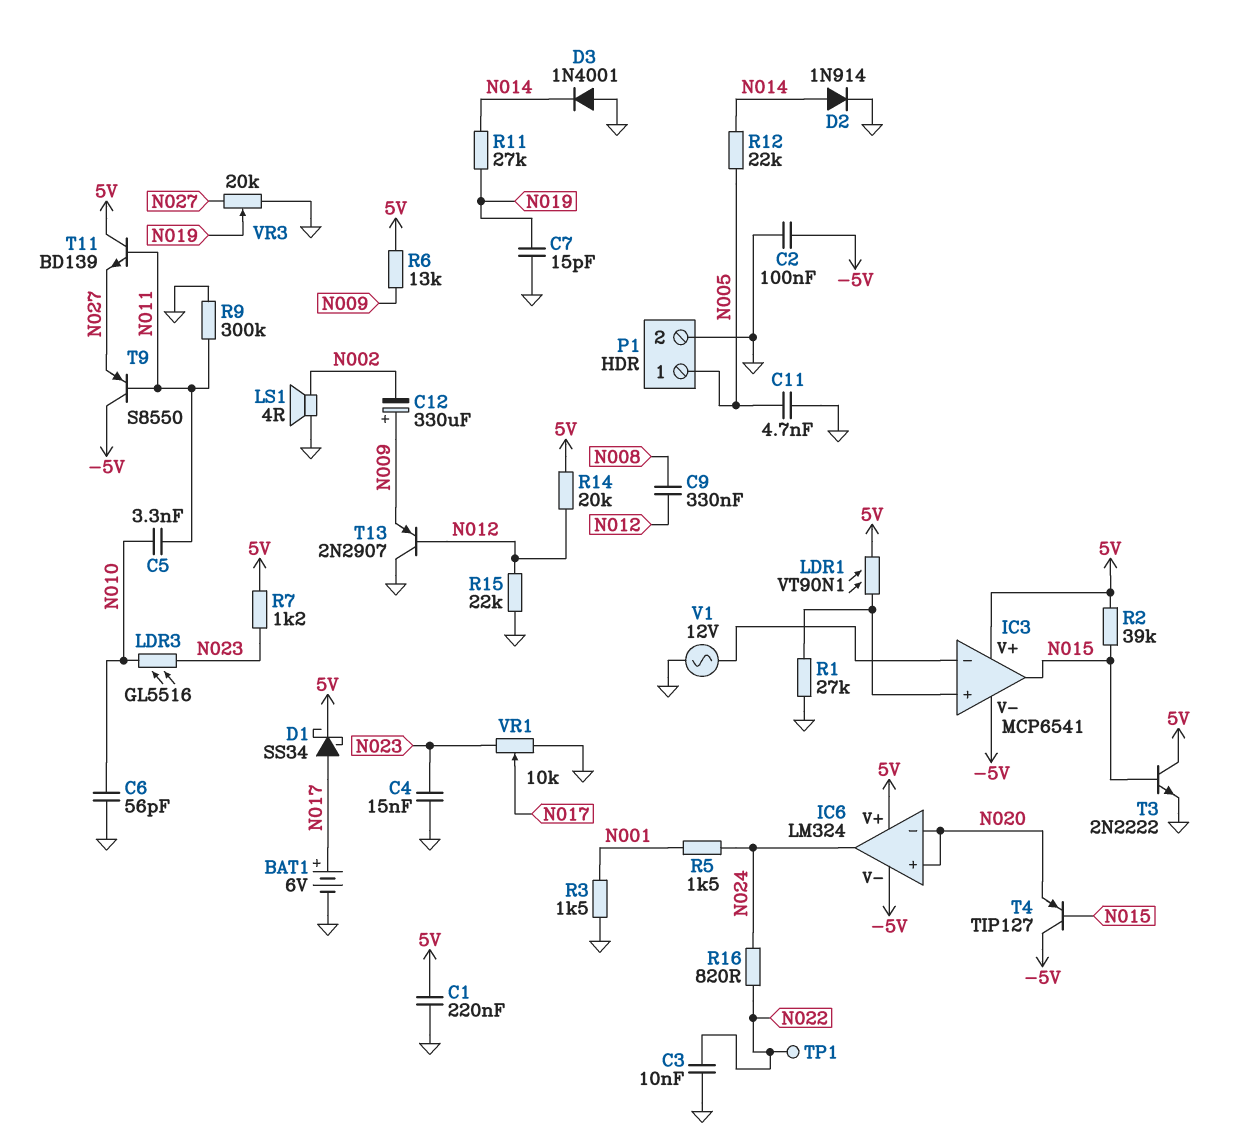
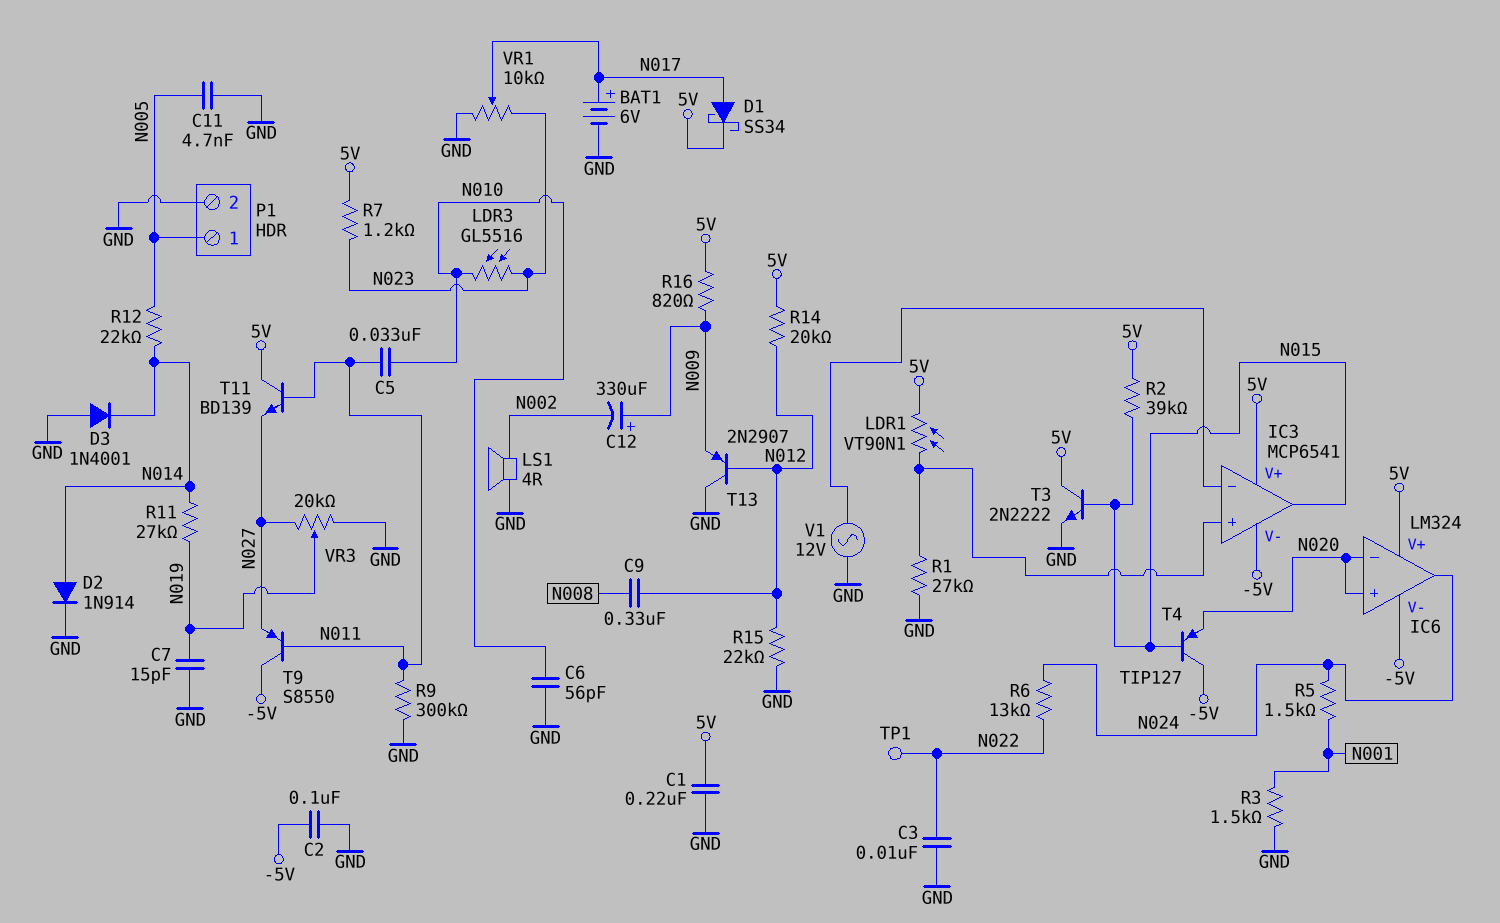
C4: 15nF (GND, N023) -> none
C5: 3.3nF (N010, N011) -> 33nF (N010, N011)
R6: 13k (5V, N009) -> 13k (N022, N024)
R16: 820 (N022, N024) -> 820 (5V, N009)

